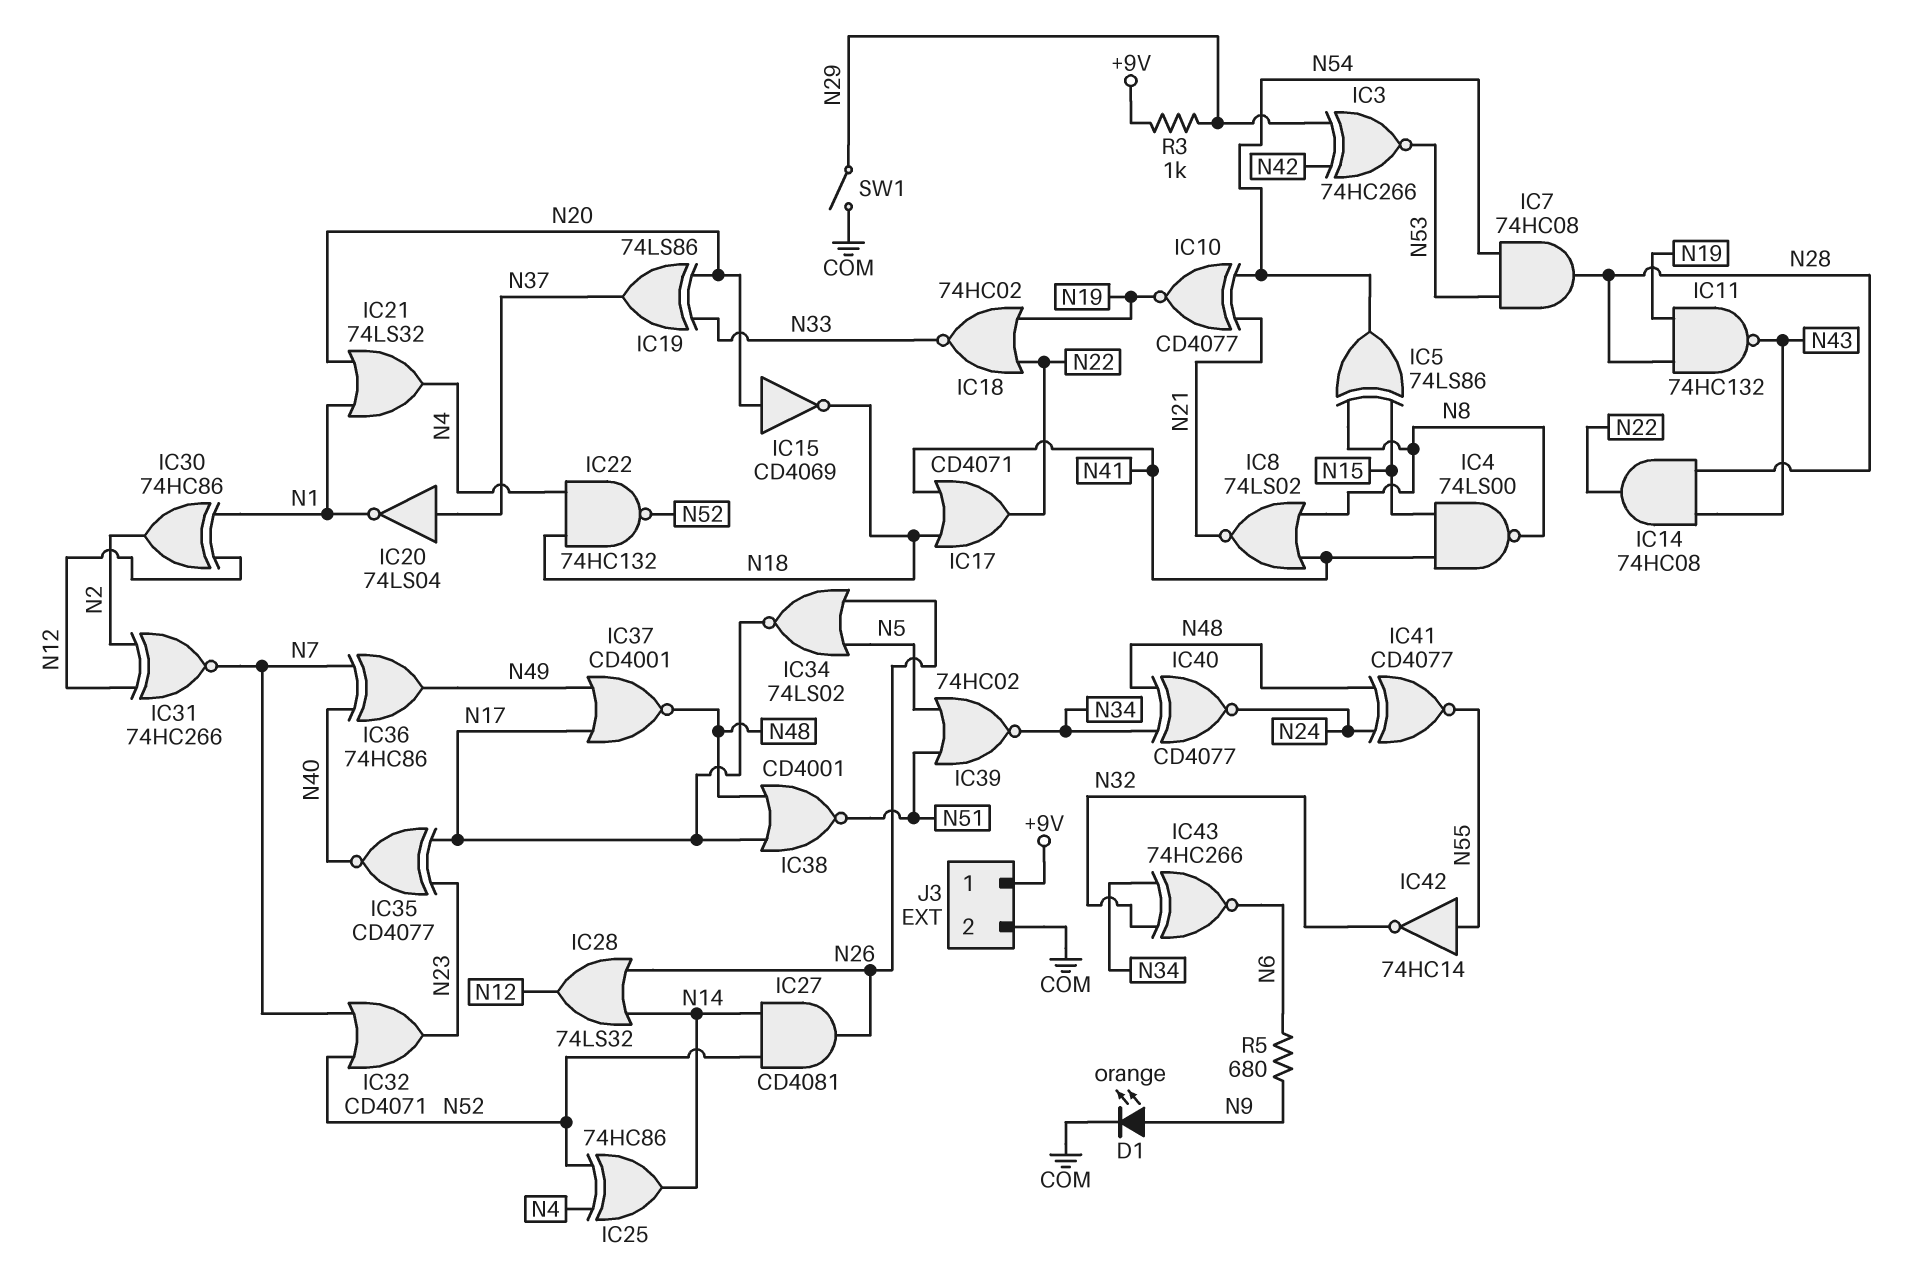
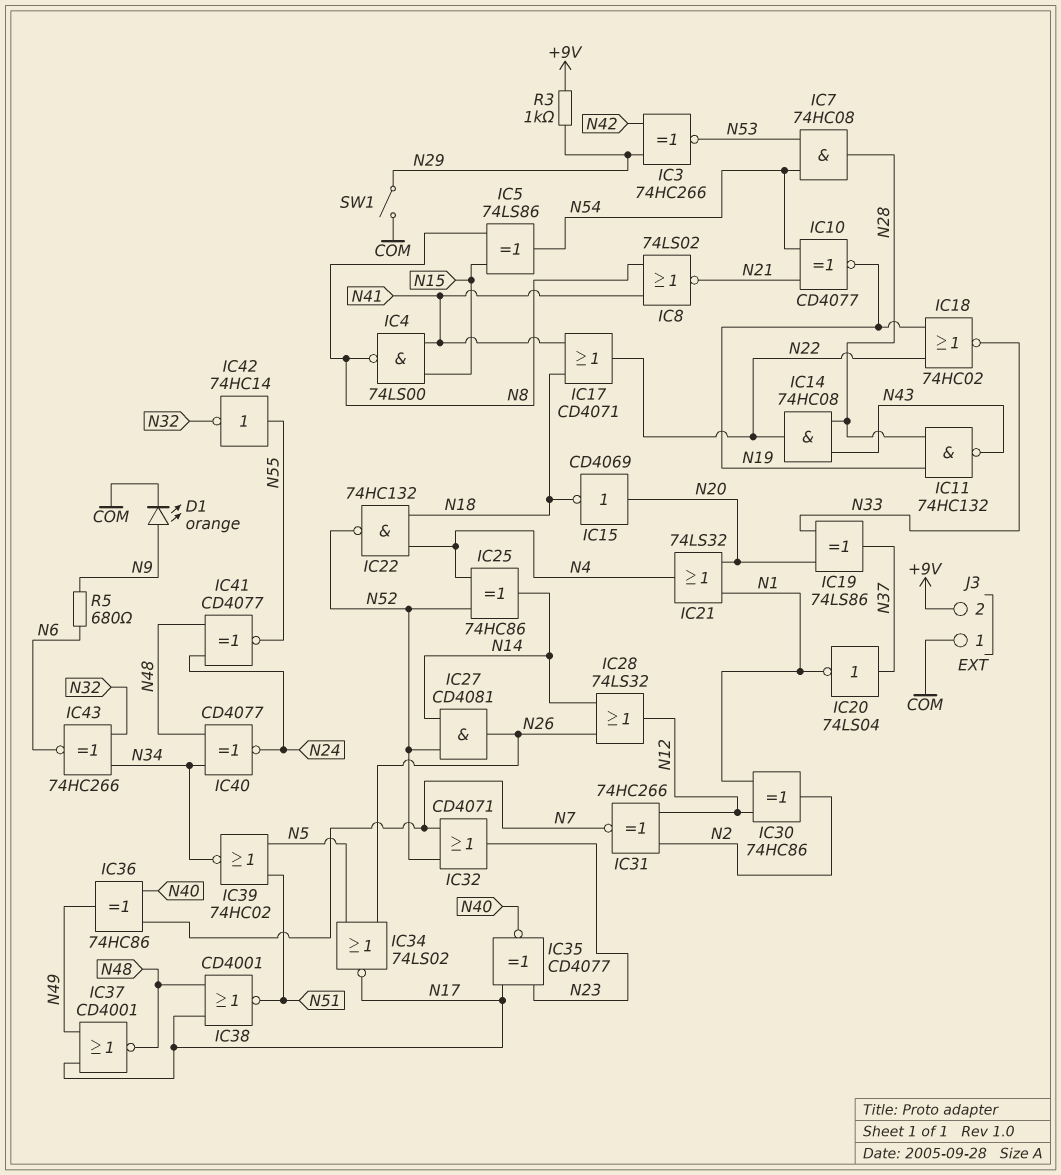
J3 pin 1: +9V -> COM
J3 pin 2: COM -> +9V

